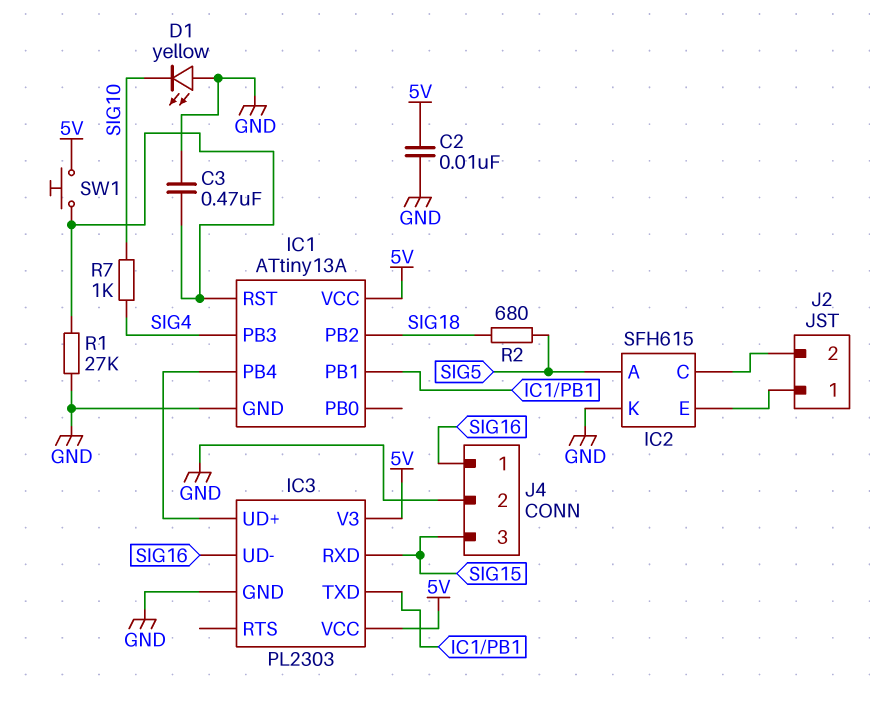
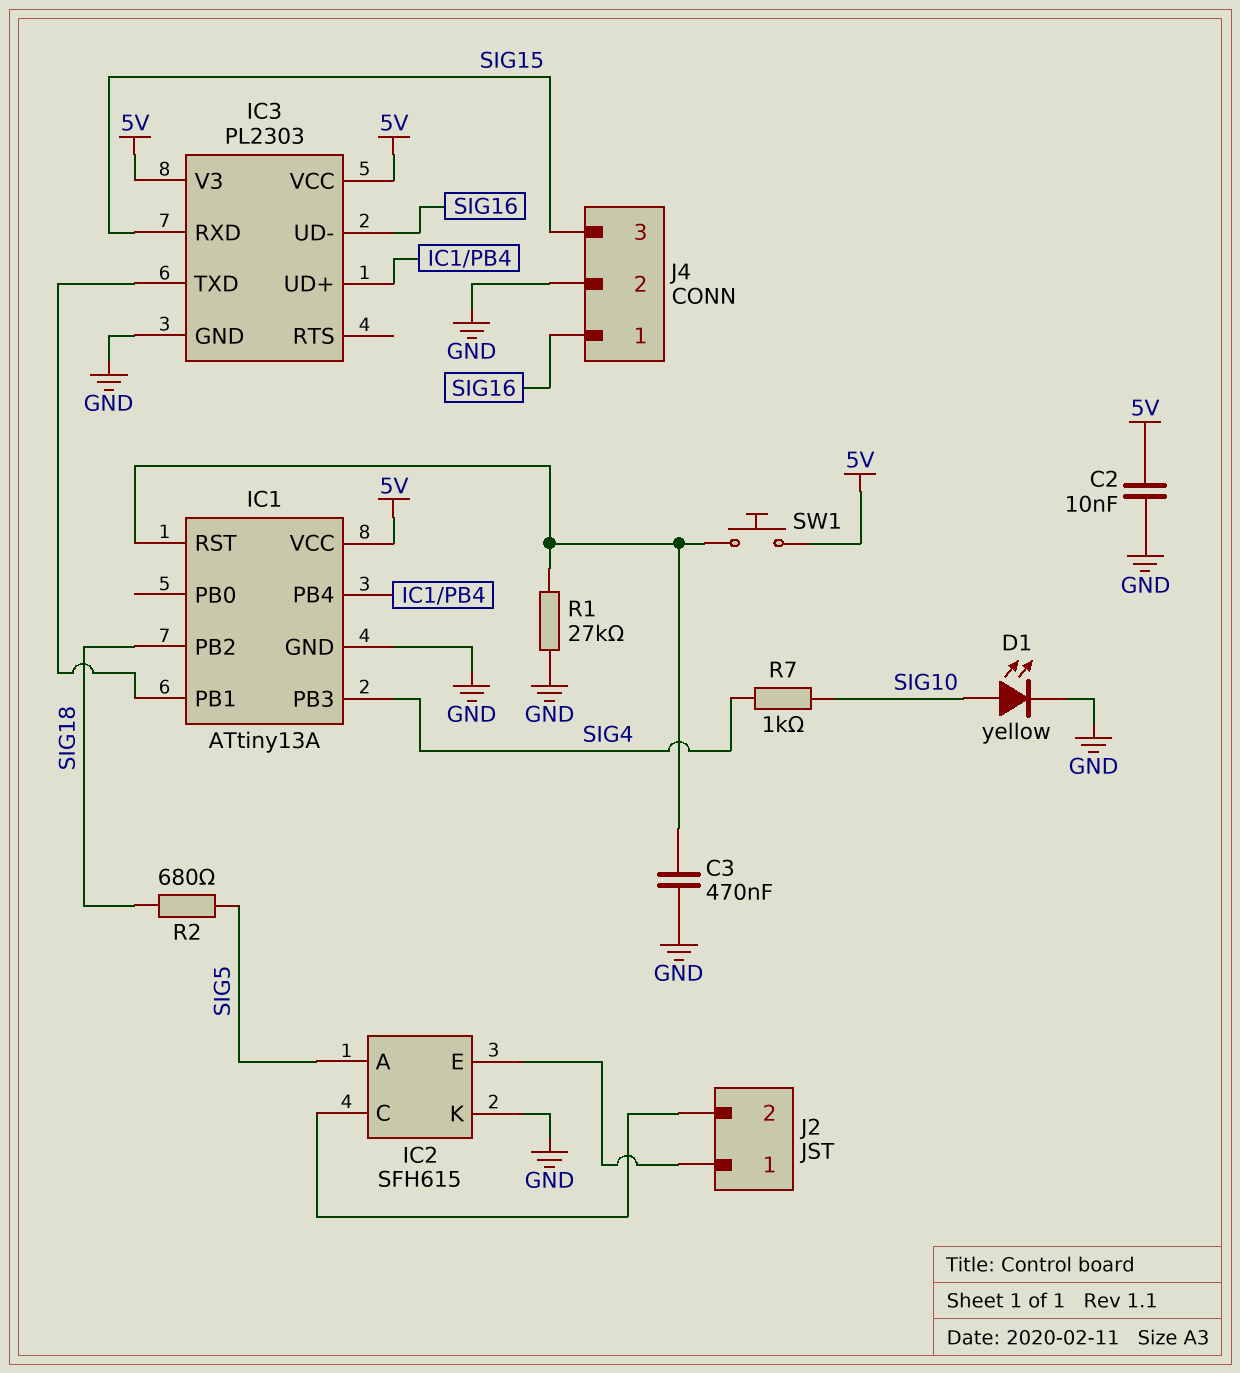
D1: LED yellow (A GND, K SIG10) -> LED yellow (A SIG10, K GND)

